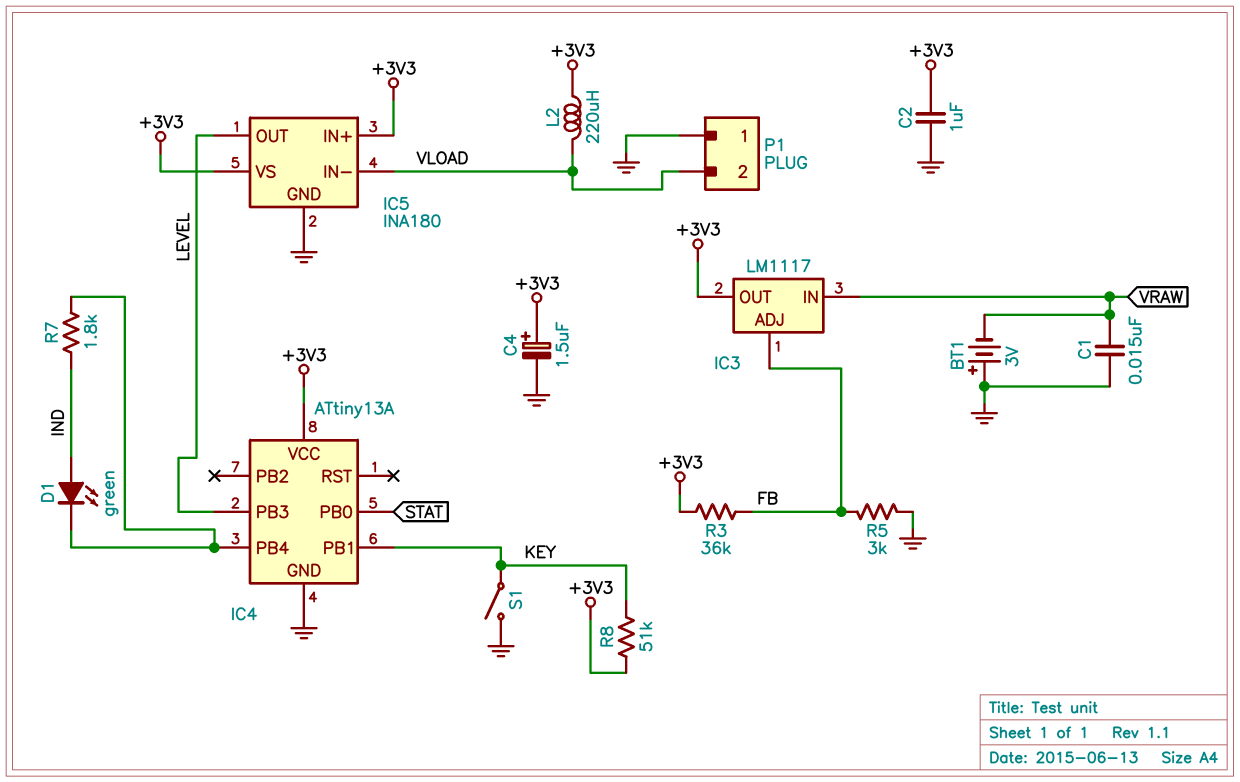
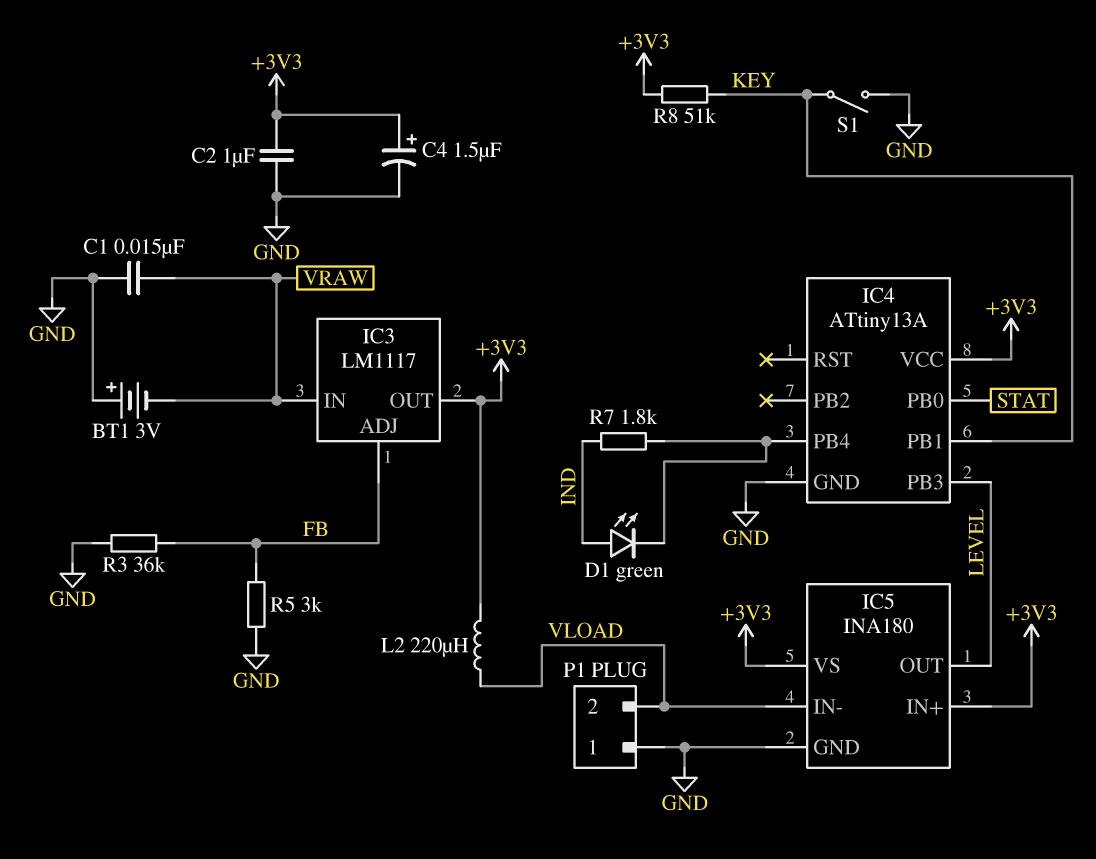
R3: 36k (+3V3, FB) -> 36k (FB, GND)

